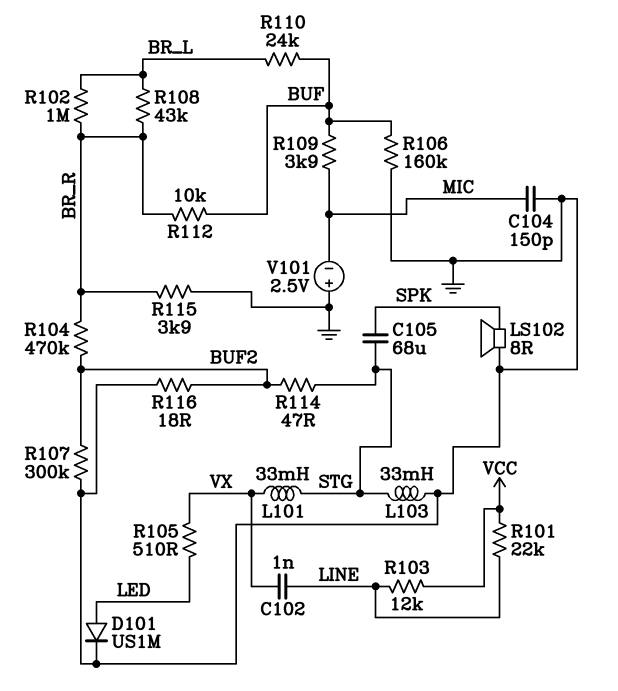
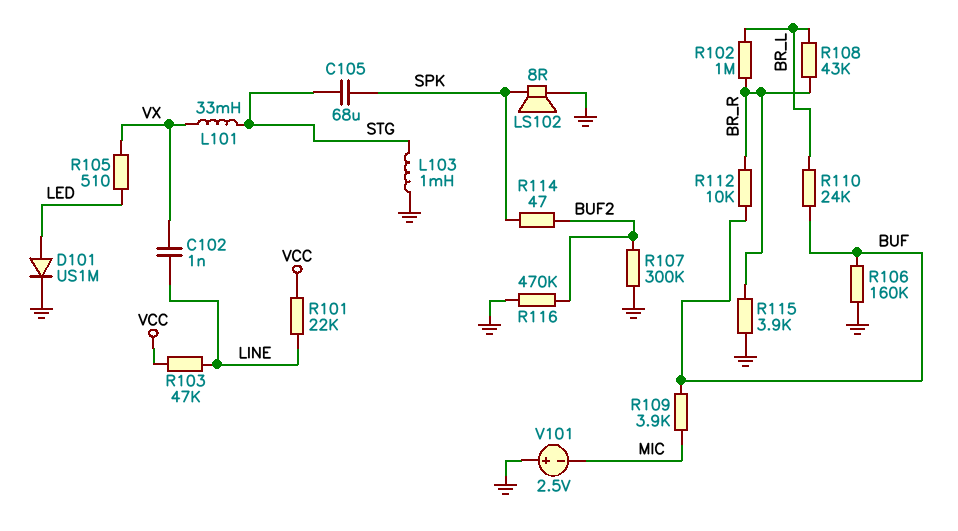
C104: 150pF (GND, MIC) -> none
L103: 33mH (GND, STG) -> 1mH (GND, STG)
R103: 12k (LINE, VCC) -> 47k (LINE, VCC)
R104: 470k (BR_R, BUF2) -> none
R114: 47 (BUF2, STG) -> 47 (BUF2, SPK)
R116: 18 (BUF2, GND) -> 470k (BUF2, GND)

